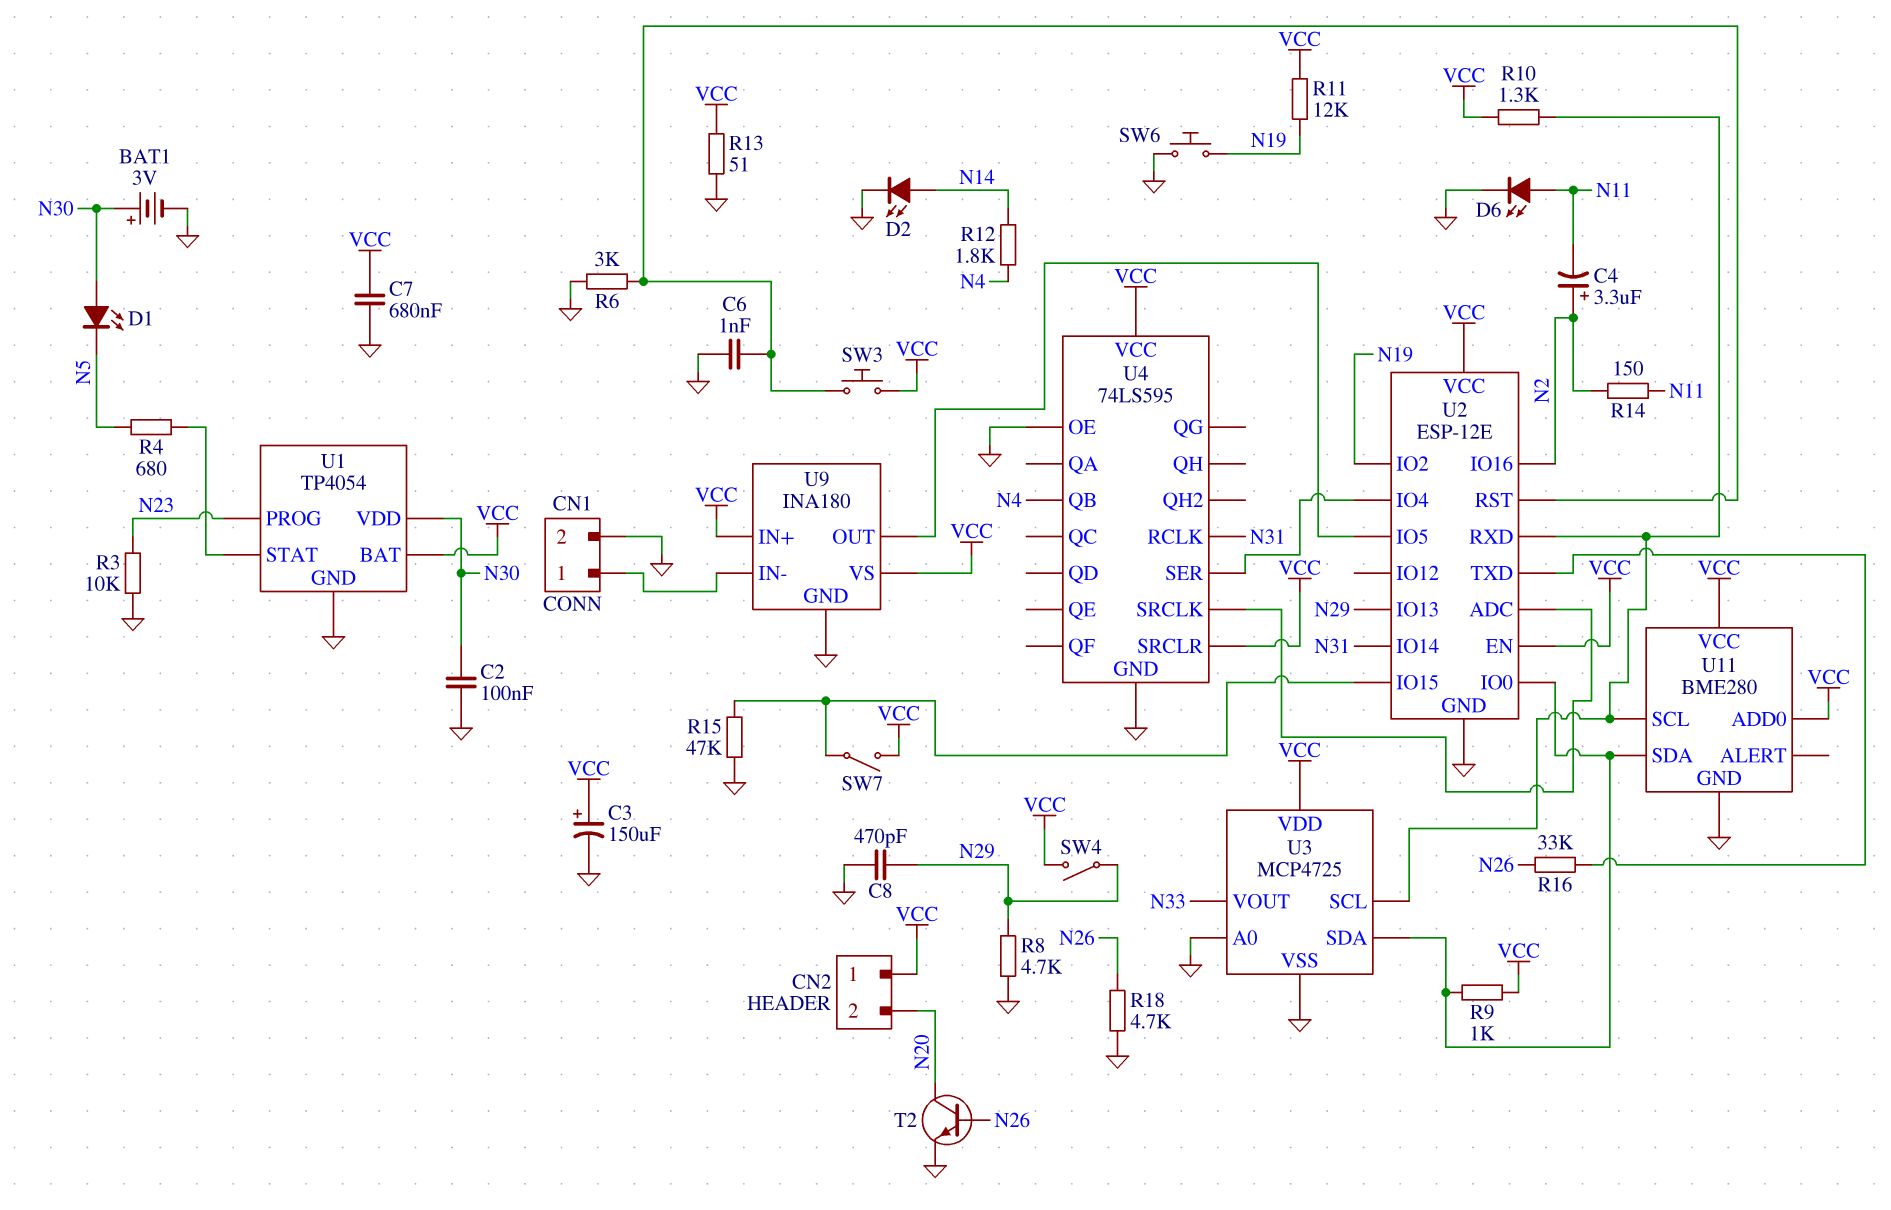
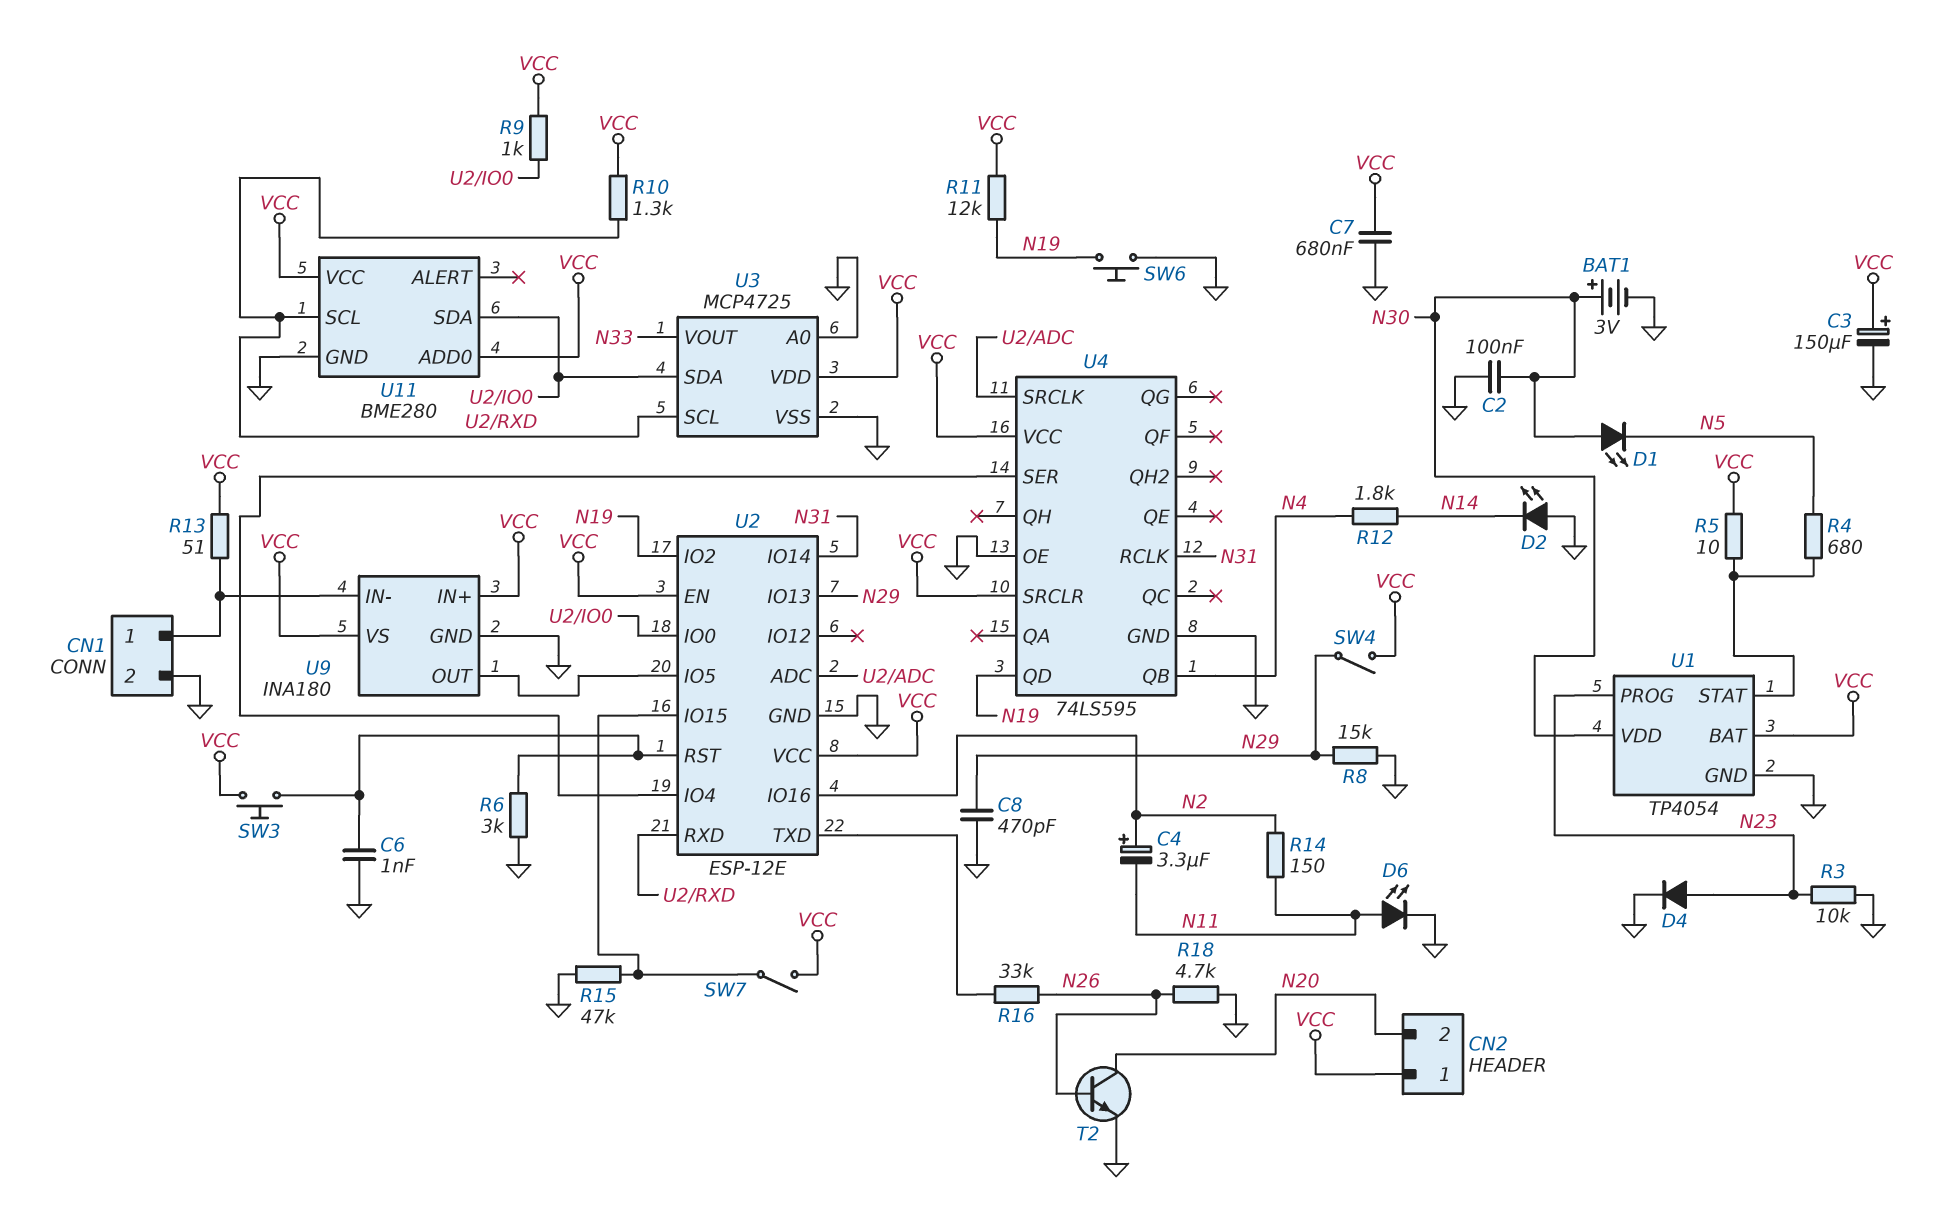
D2: LED (A N14, K GND) -> LED (A GND, K N14)
D4: none -> diode (A N23, K GND)
R5: none -> 10 (U1/STAT, VCC)
R8: 4.7k (GND, N29) -> 15k (GND, N29)
R13: 51 (GND, VCC) -> 51 (CN1/1, VCC)
U4 pin QD: none -> N19

